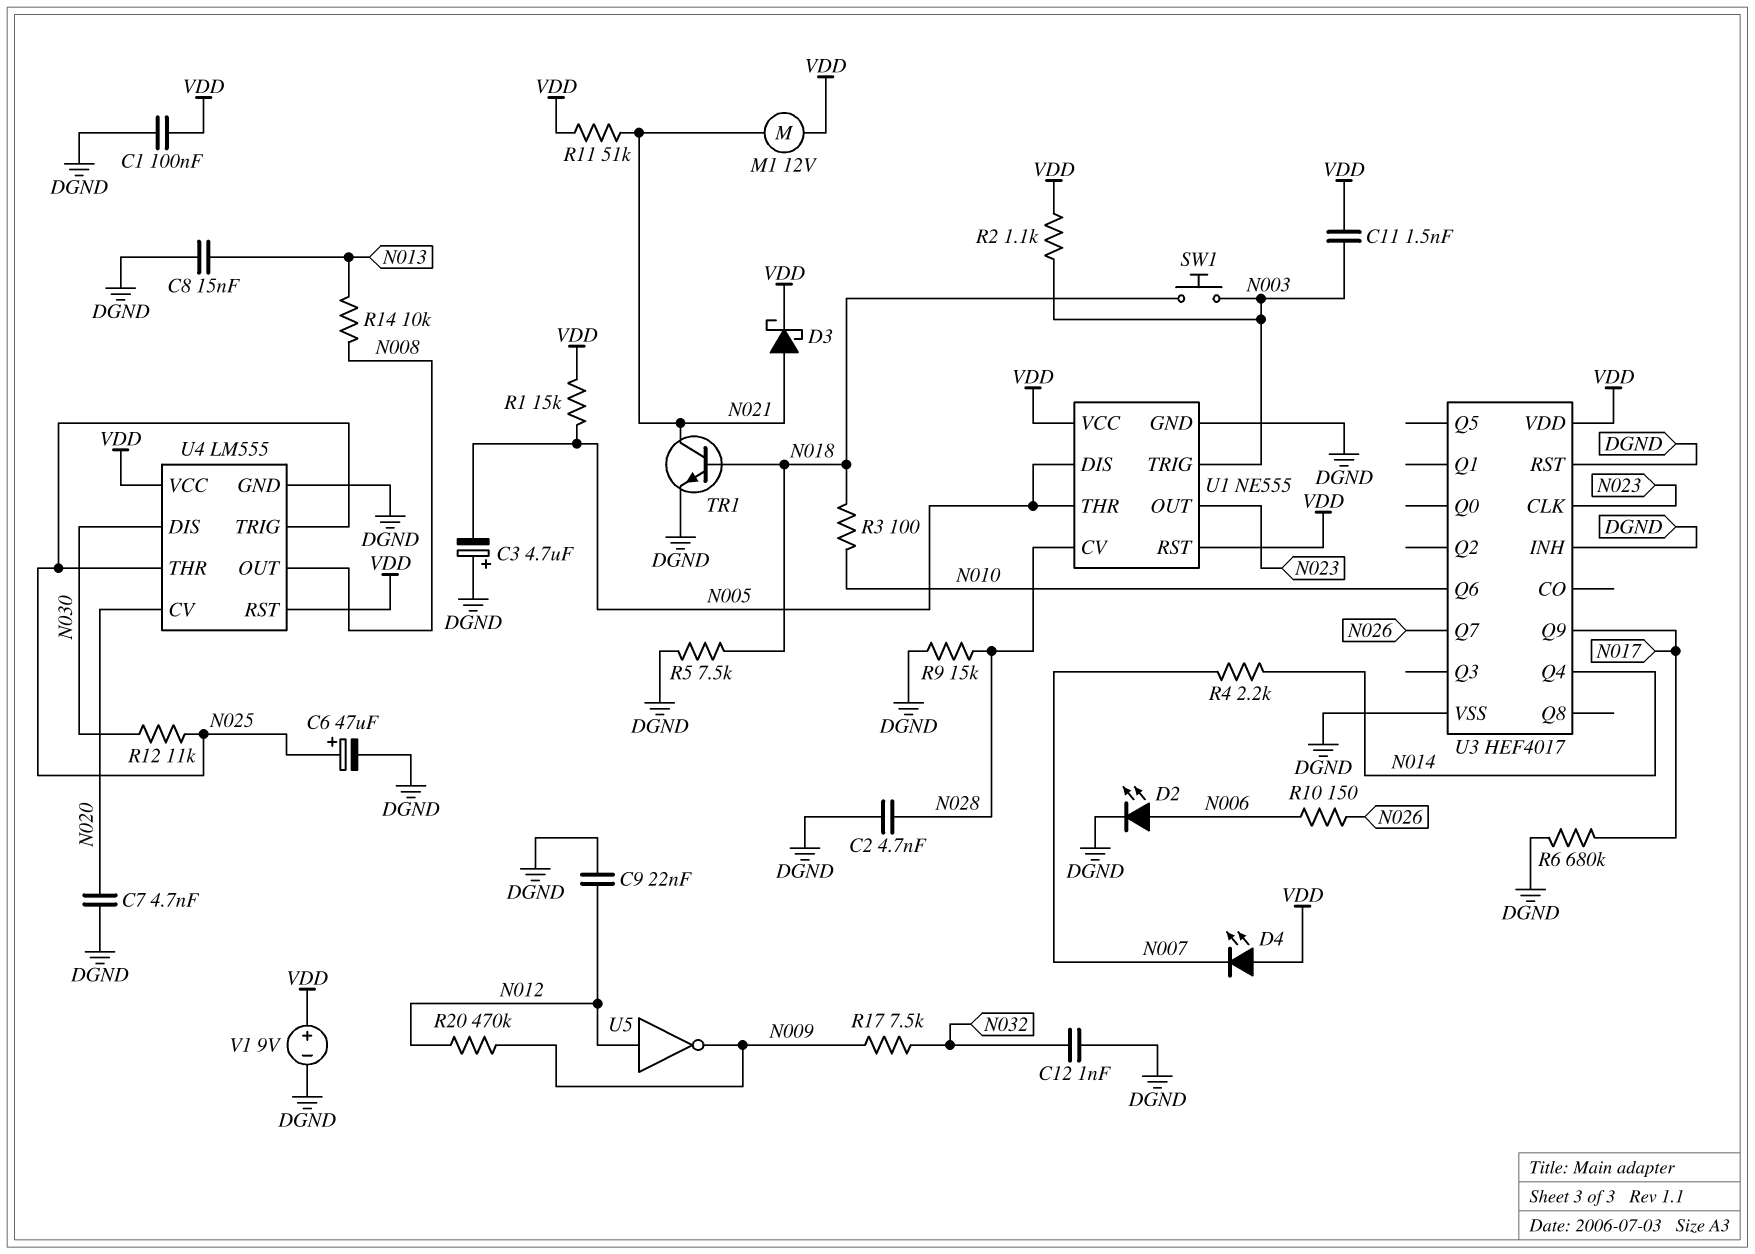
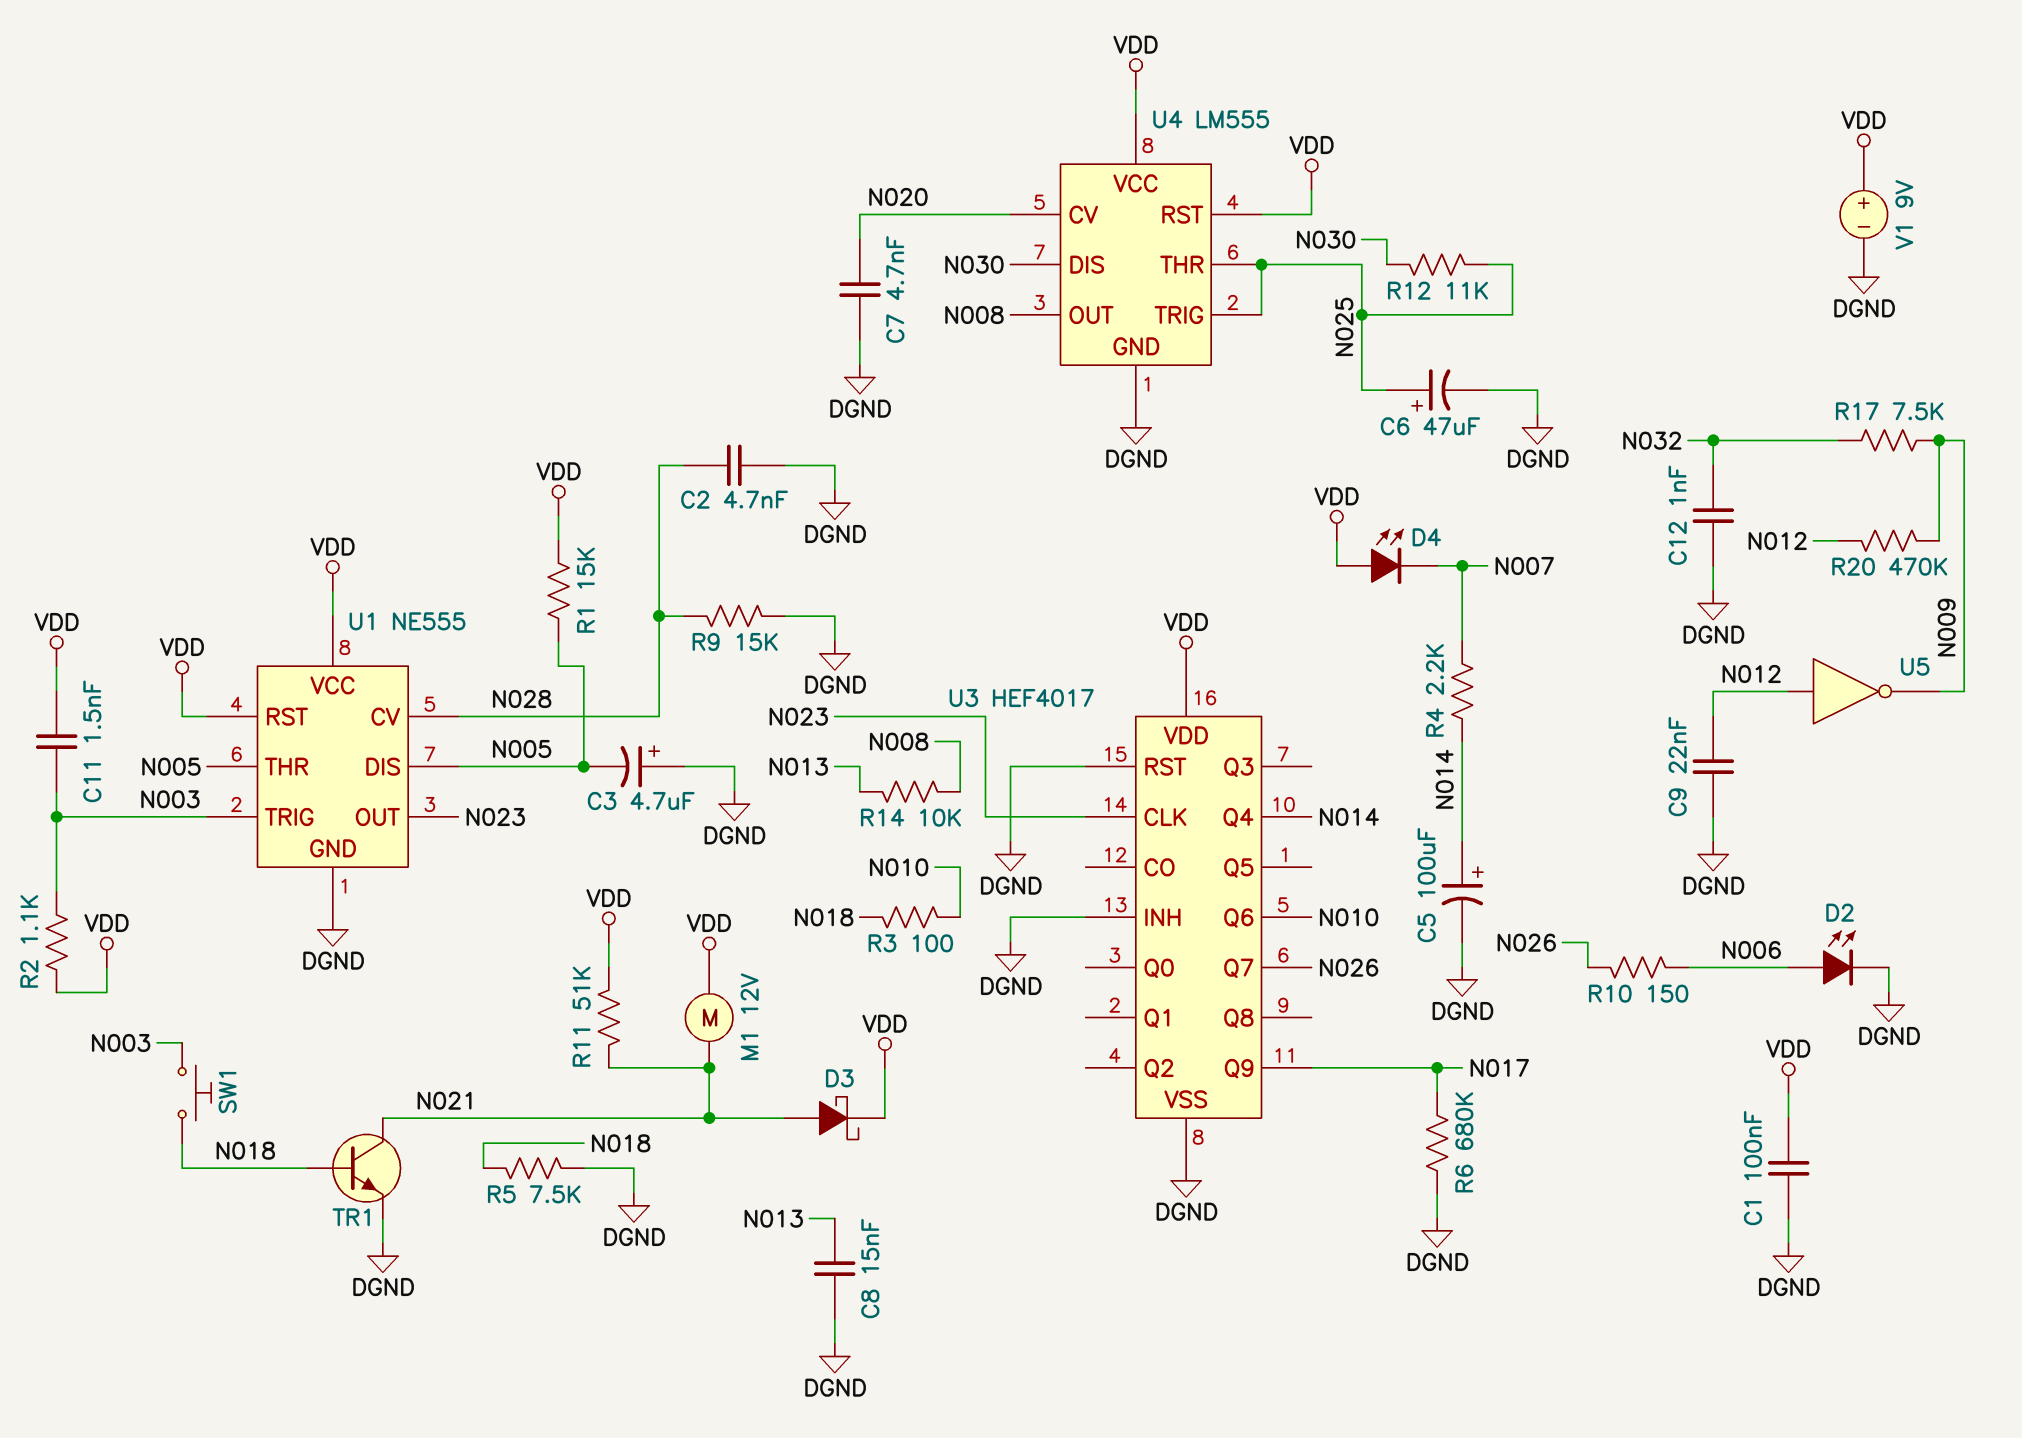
C5: none -> 100uF (plus N014, minus DGND)

